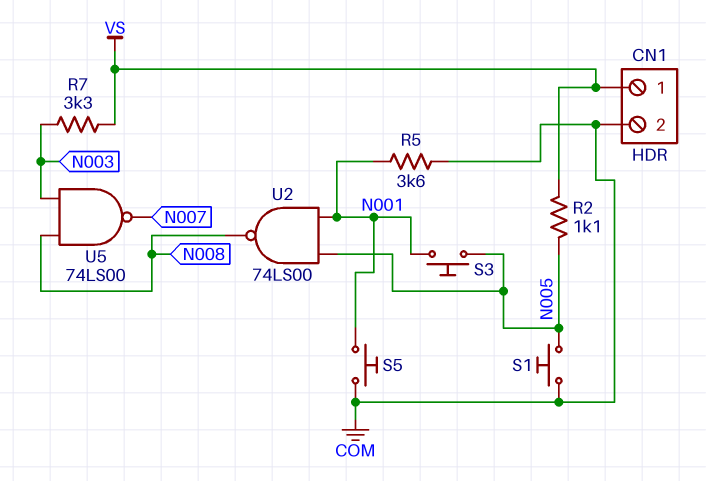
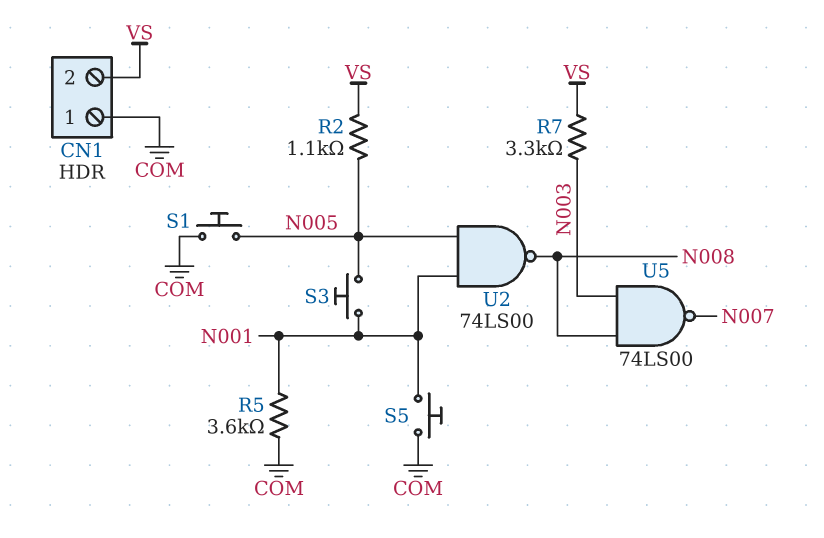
CN1 pin 1: VS -> COM
CN1 pin 2: COM -> VS

